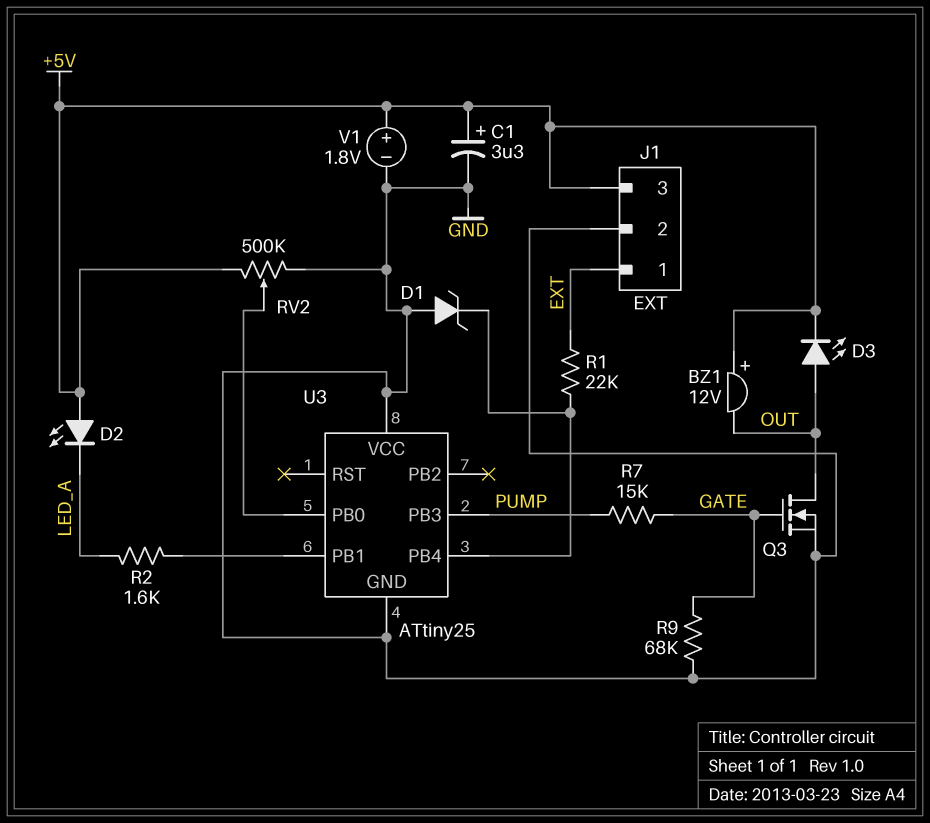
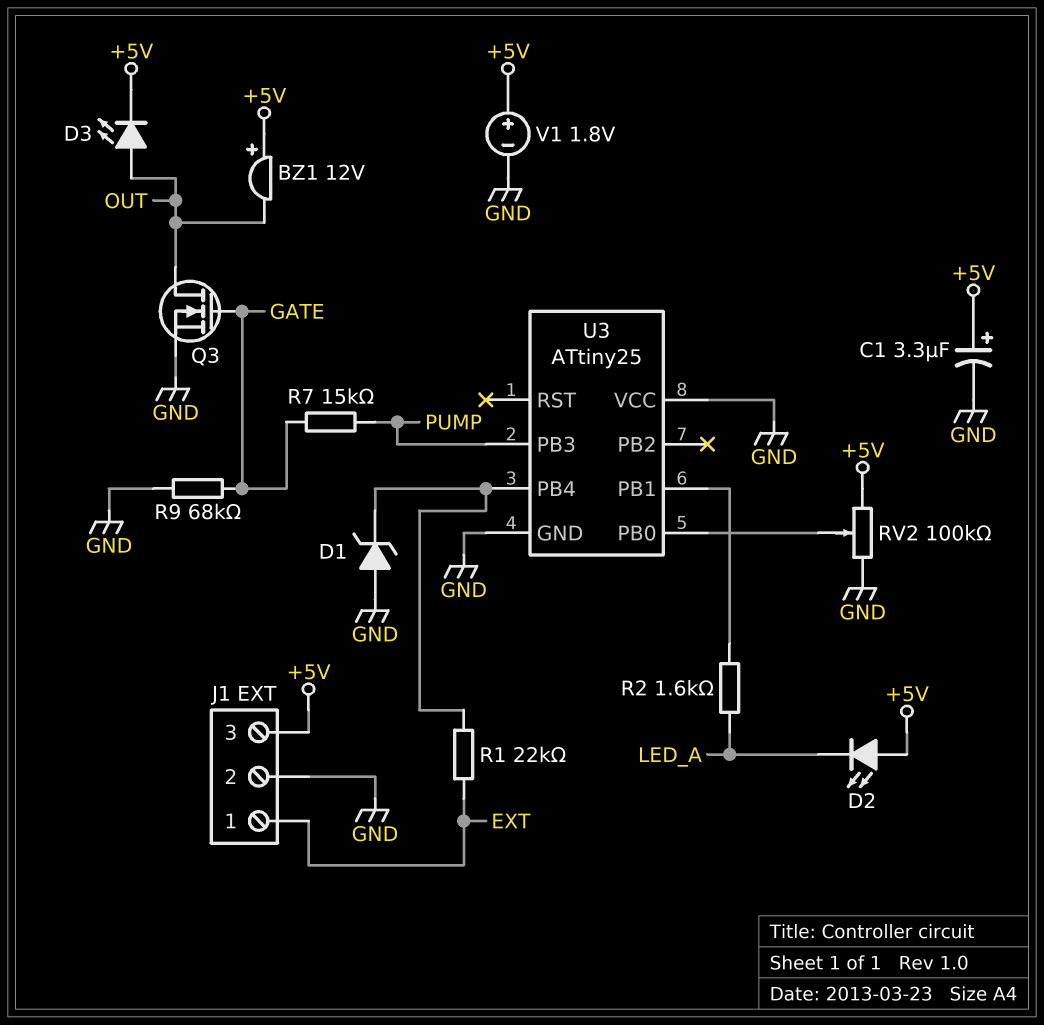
RV2: 500k (+5V, GND, wiper U3/PB0) -> 100k (+5V, GND, wiper U3/PB0)

